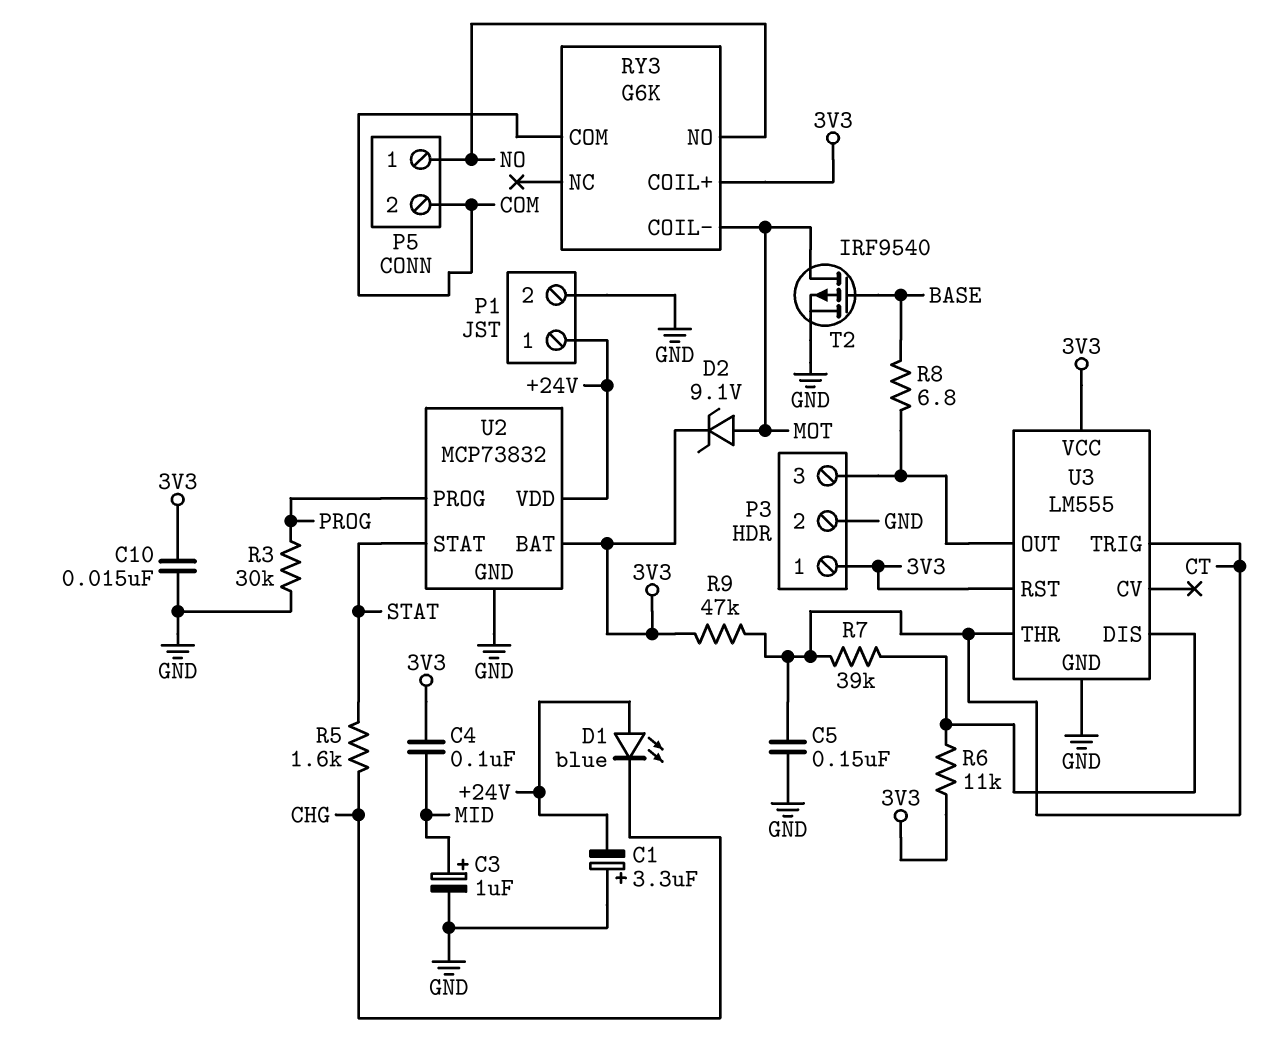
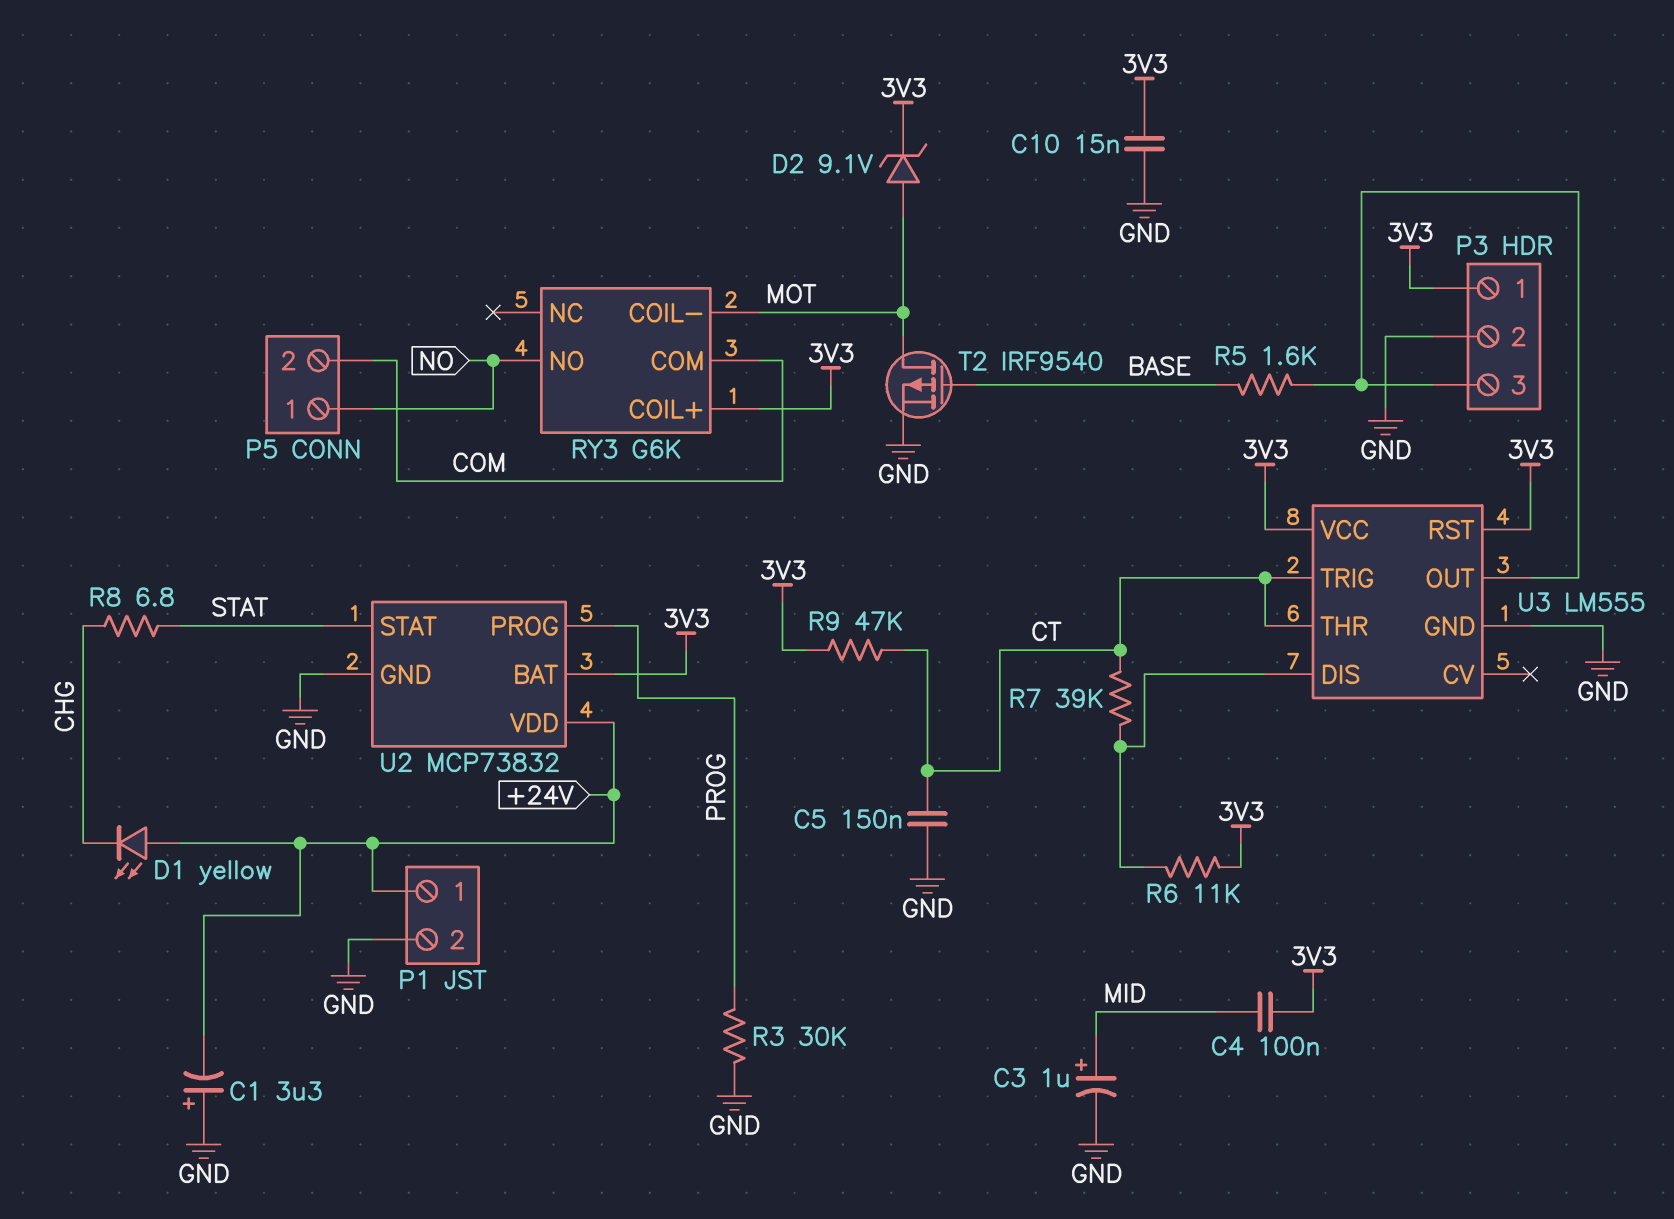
D1: LED blue (A +24V, K CHG) -> LED yellow (A +24V, K CHG)
R5: 1.6k (CHG, STAT) -> 1.6k (BASE, P3/3)
R8: 6.8 (BASE, P3/3) -> 6.8 (CHG, STAT)

